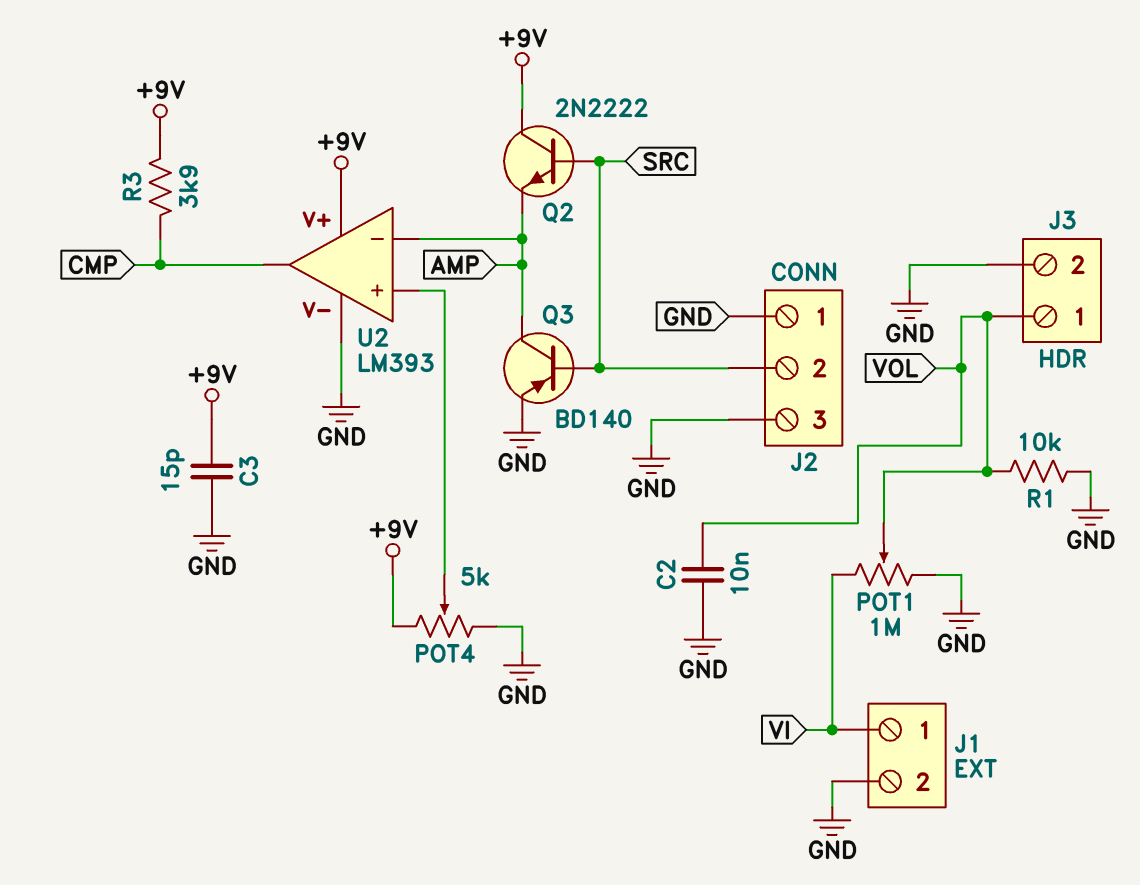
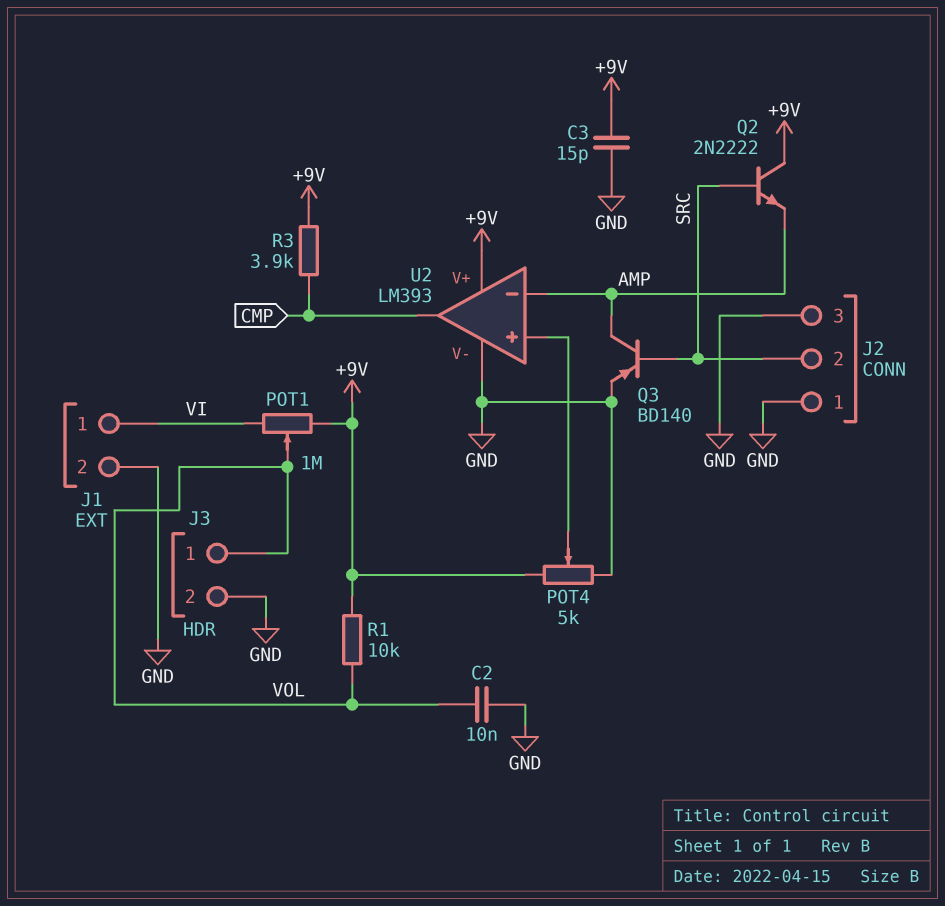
POT1: 1M (GND, VI, wiper VOL) -> 1M (+9V, VI, wiper VOL)
R1: 10k (GND, VOL) -> 10k (+9V, VOL)

